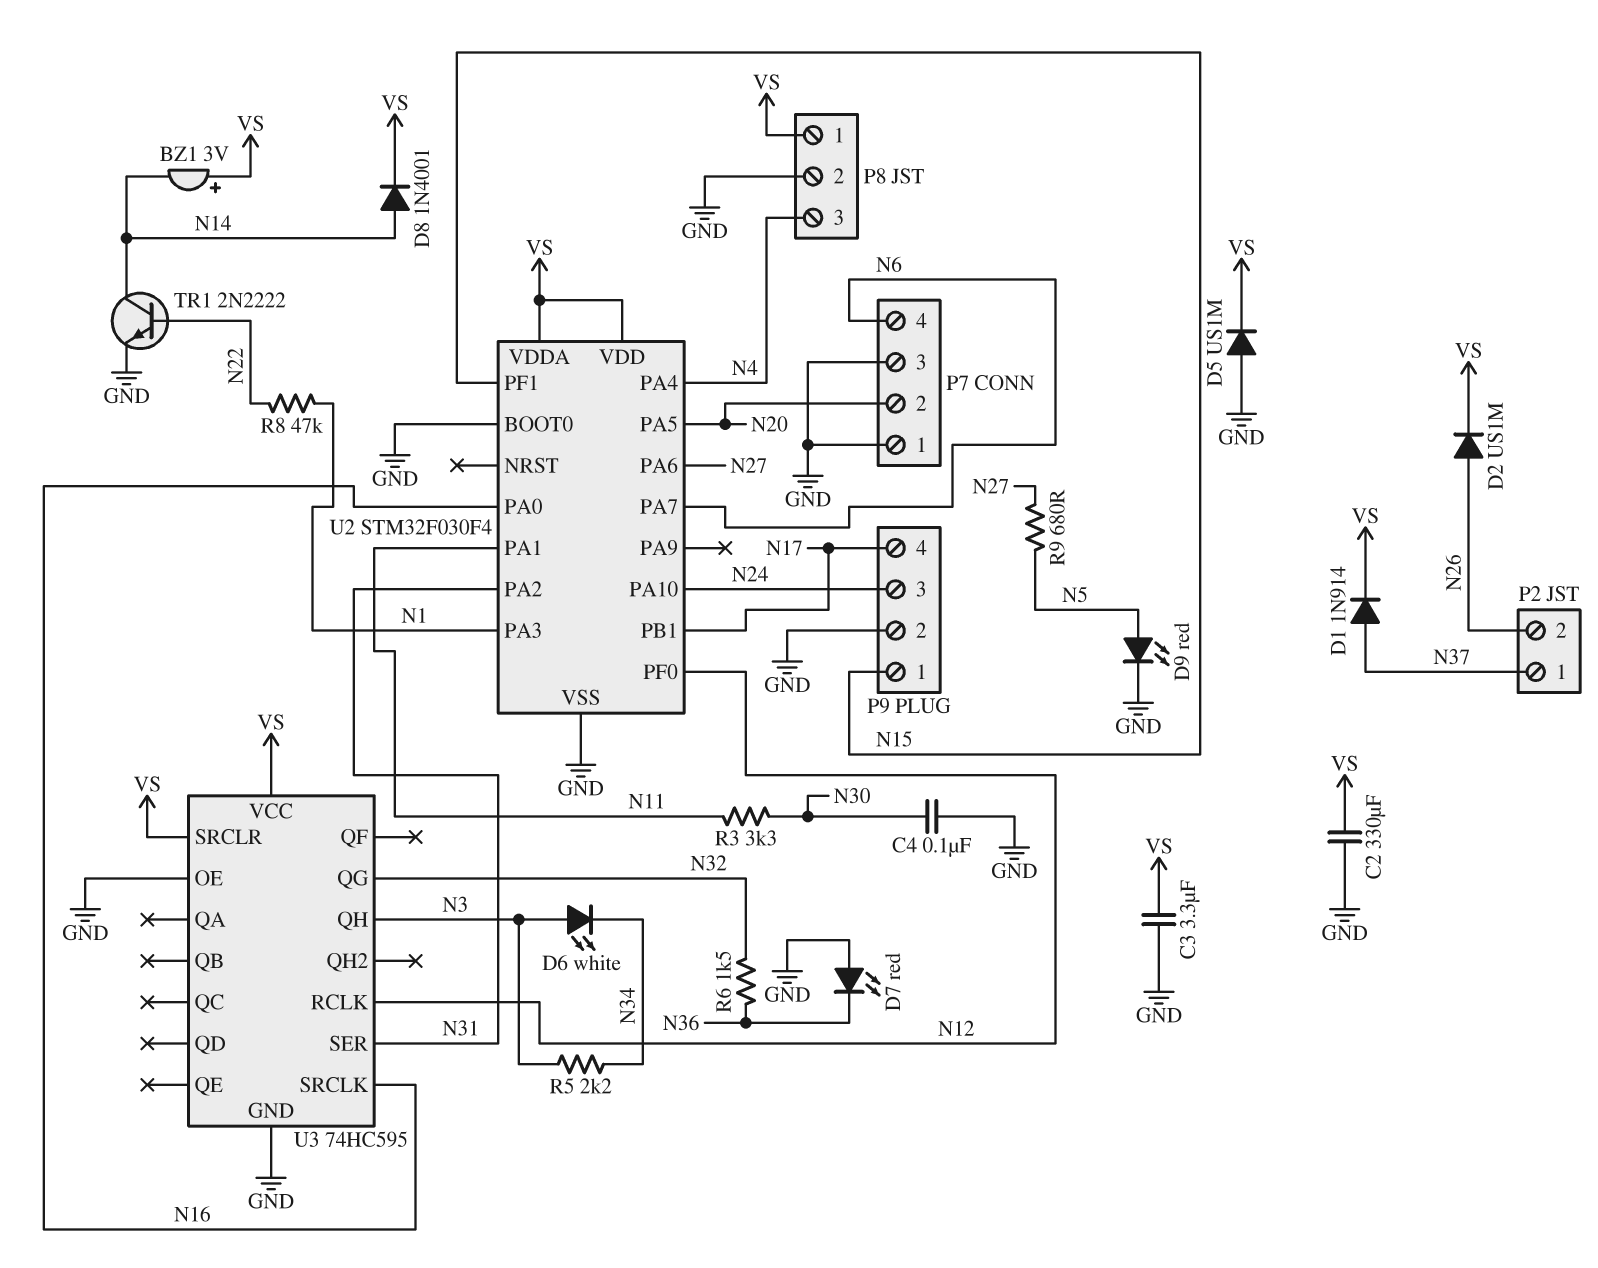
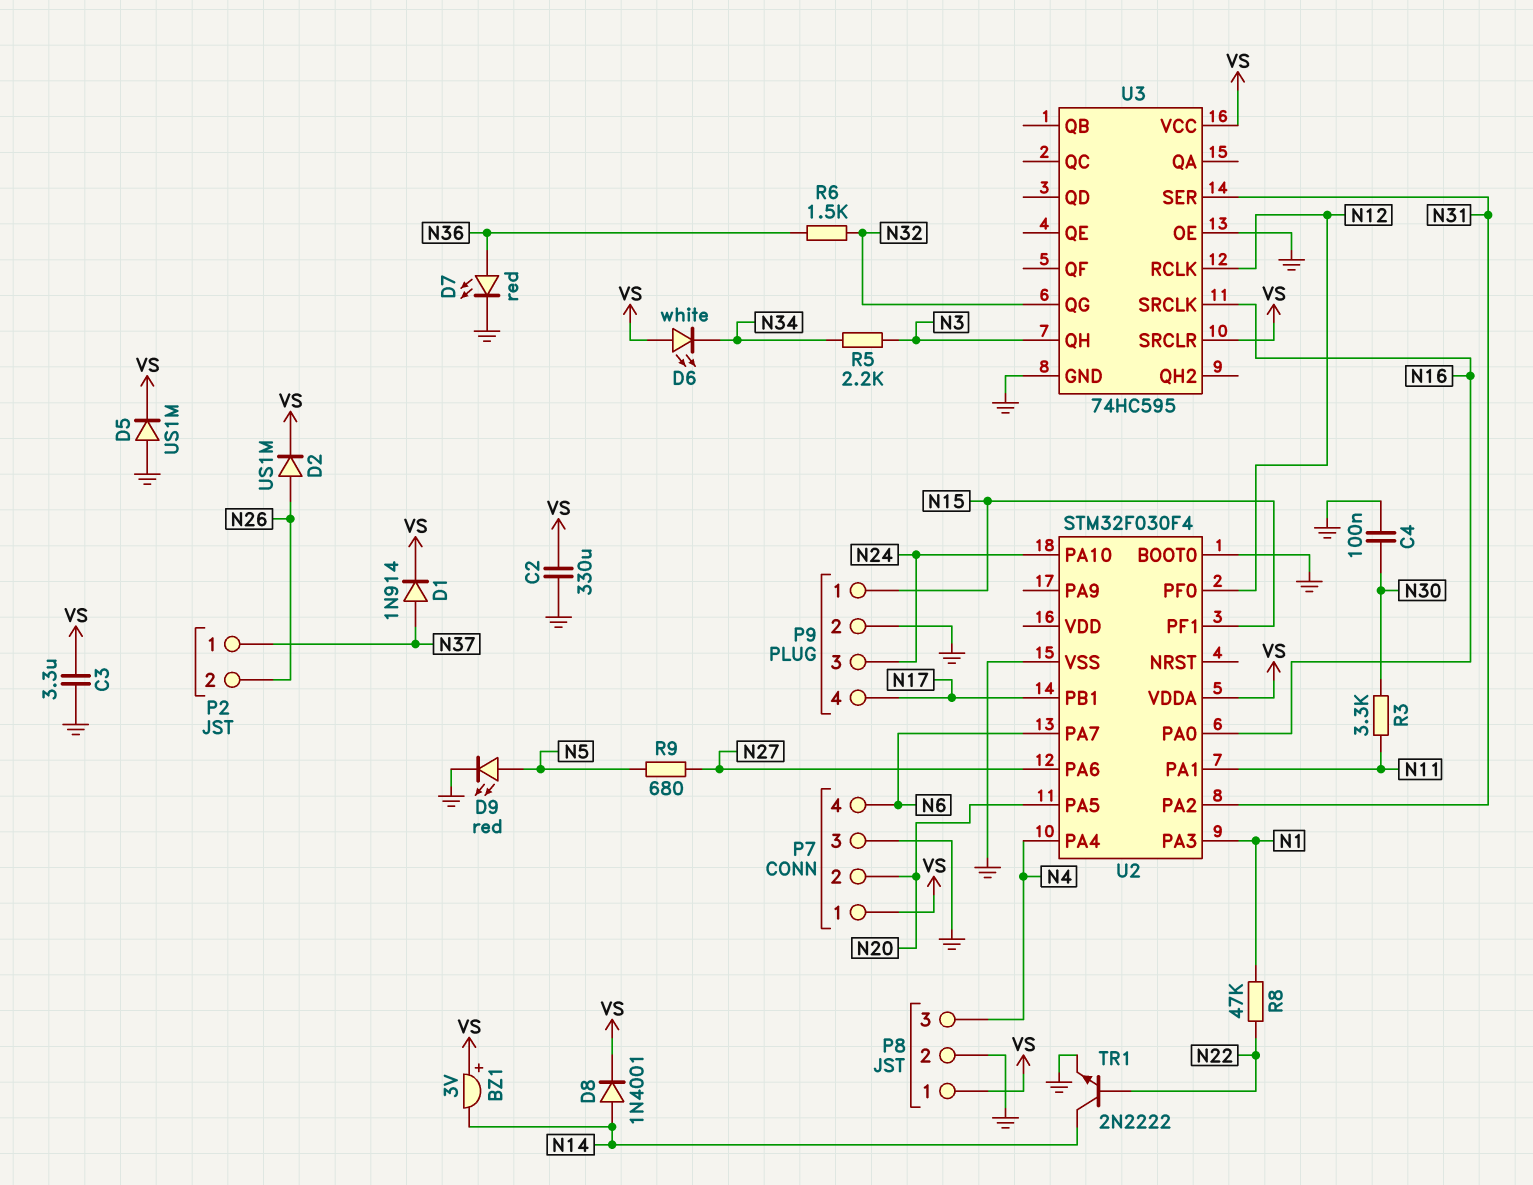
D6: LED white (A N3, K N34) -> LED white (A VS, K N34)
D7: LED red (A GND, K N36) -> LED red (A N36, K GND)
P7 pin 1: GND -> VS
U2 pin VDD: VS -> none

